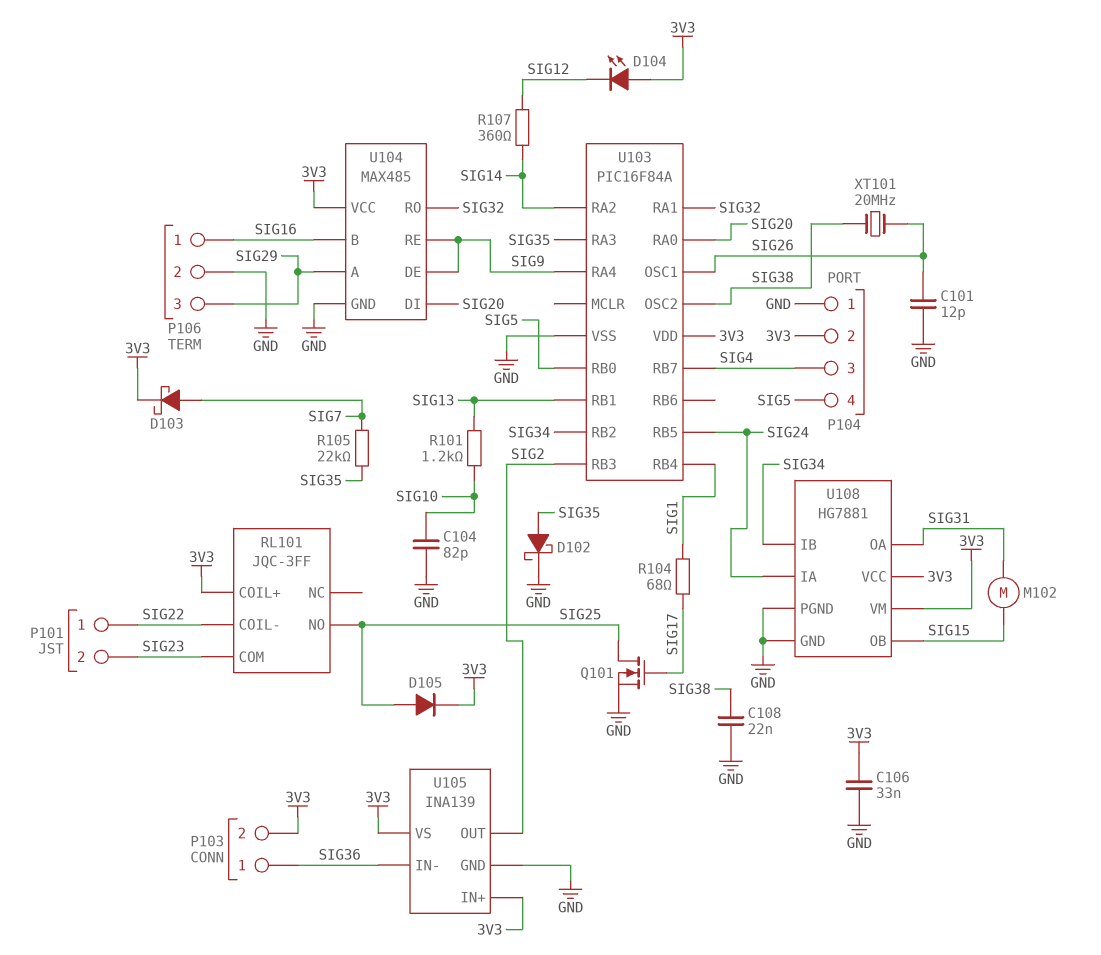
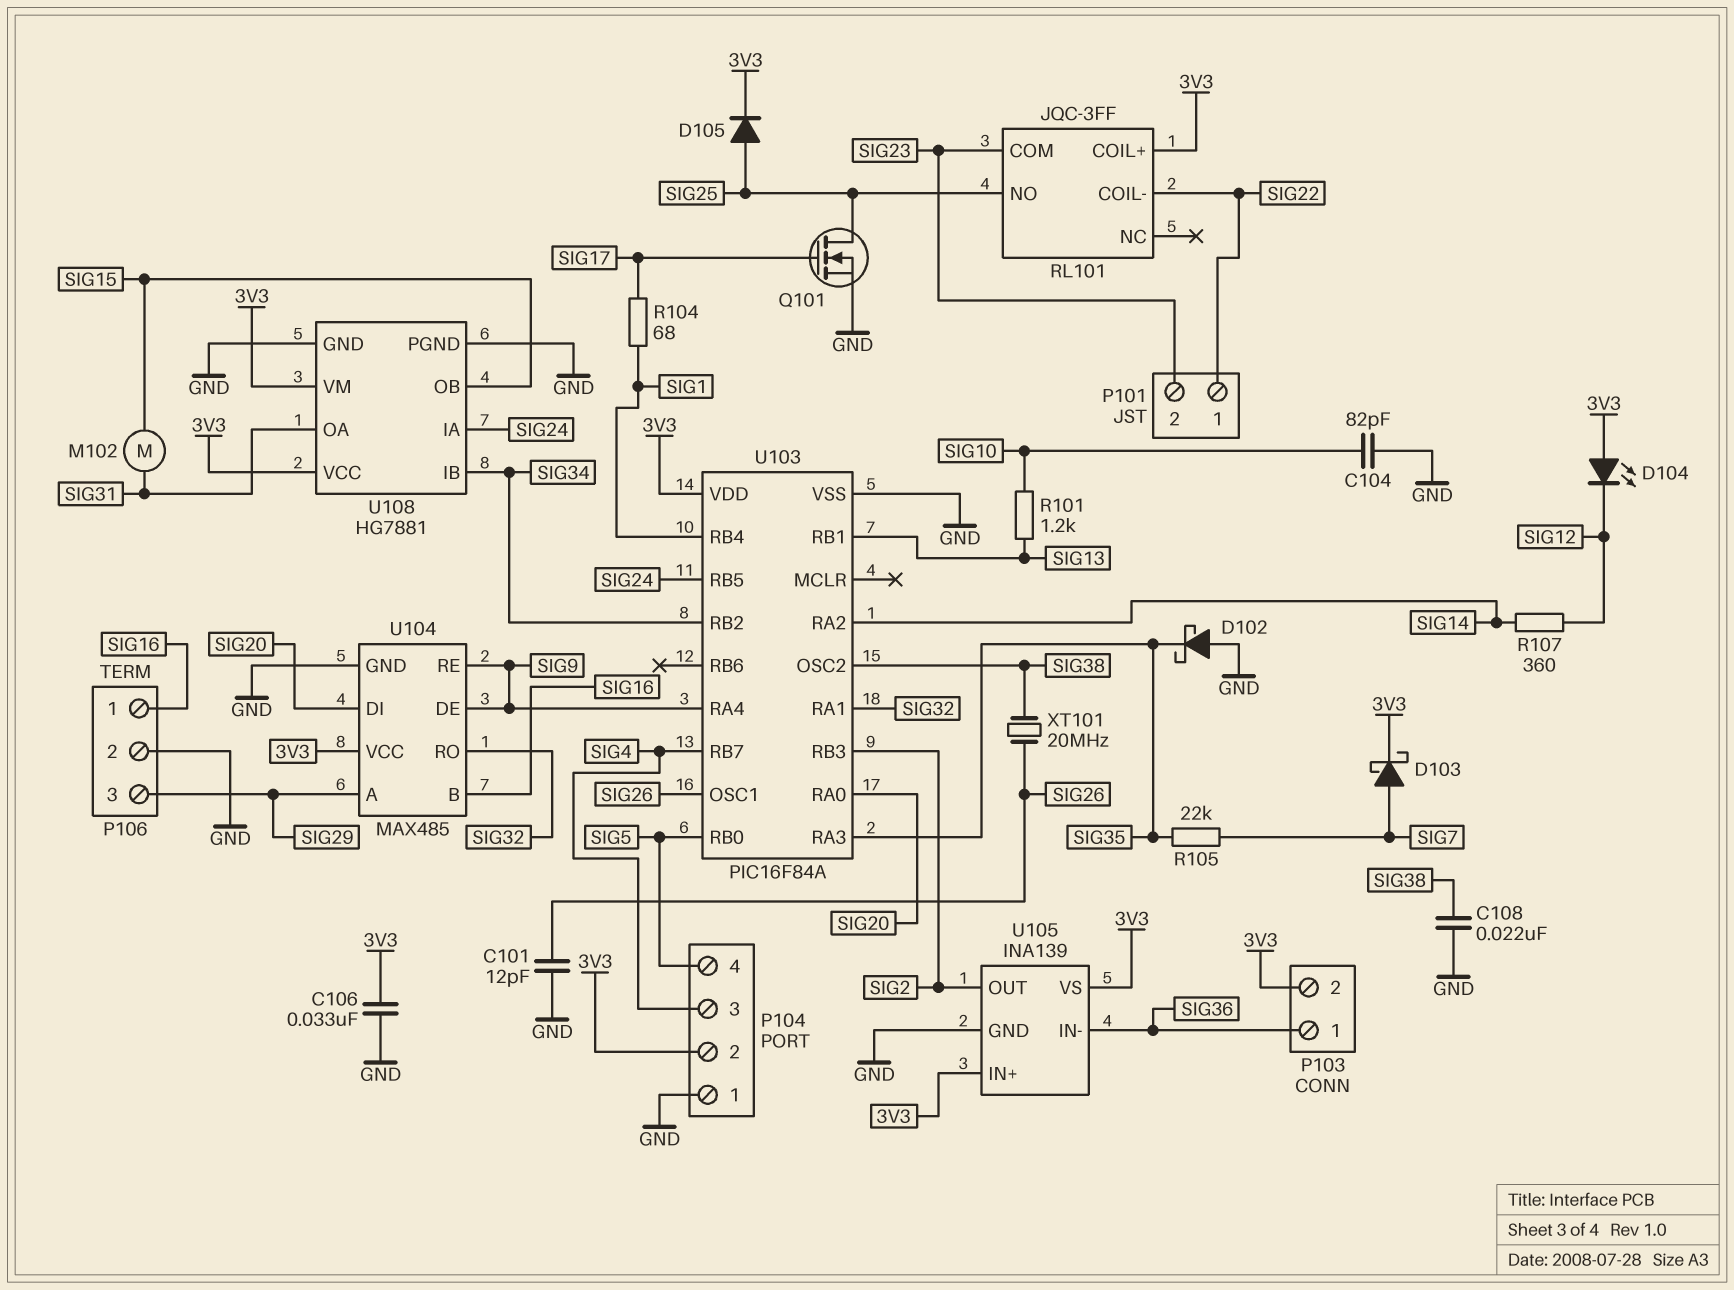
D102: schottky (A SIG35, K GND) -> schottky (A GND, K SIG35)

